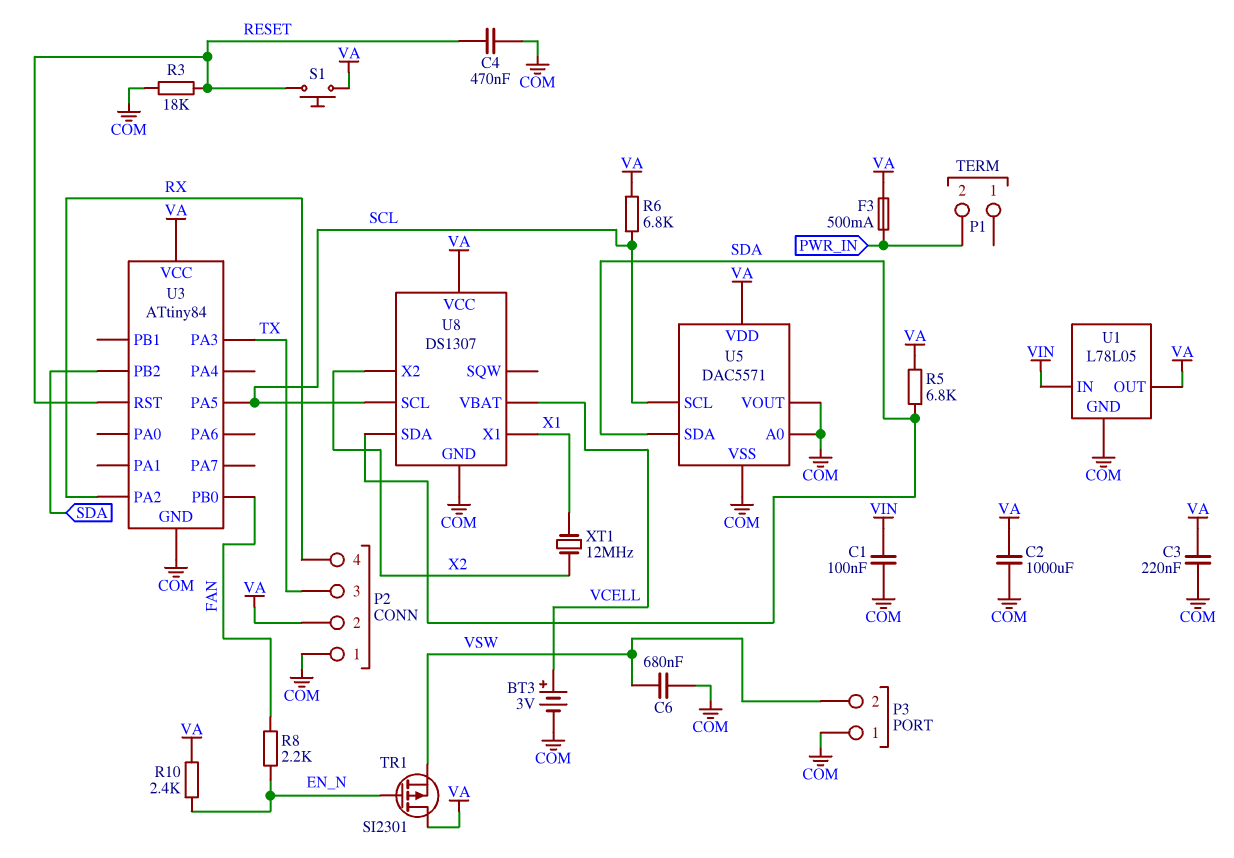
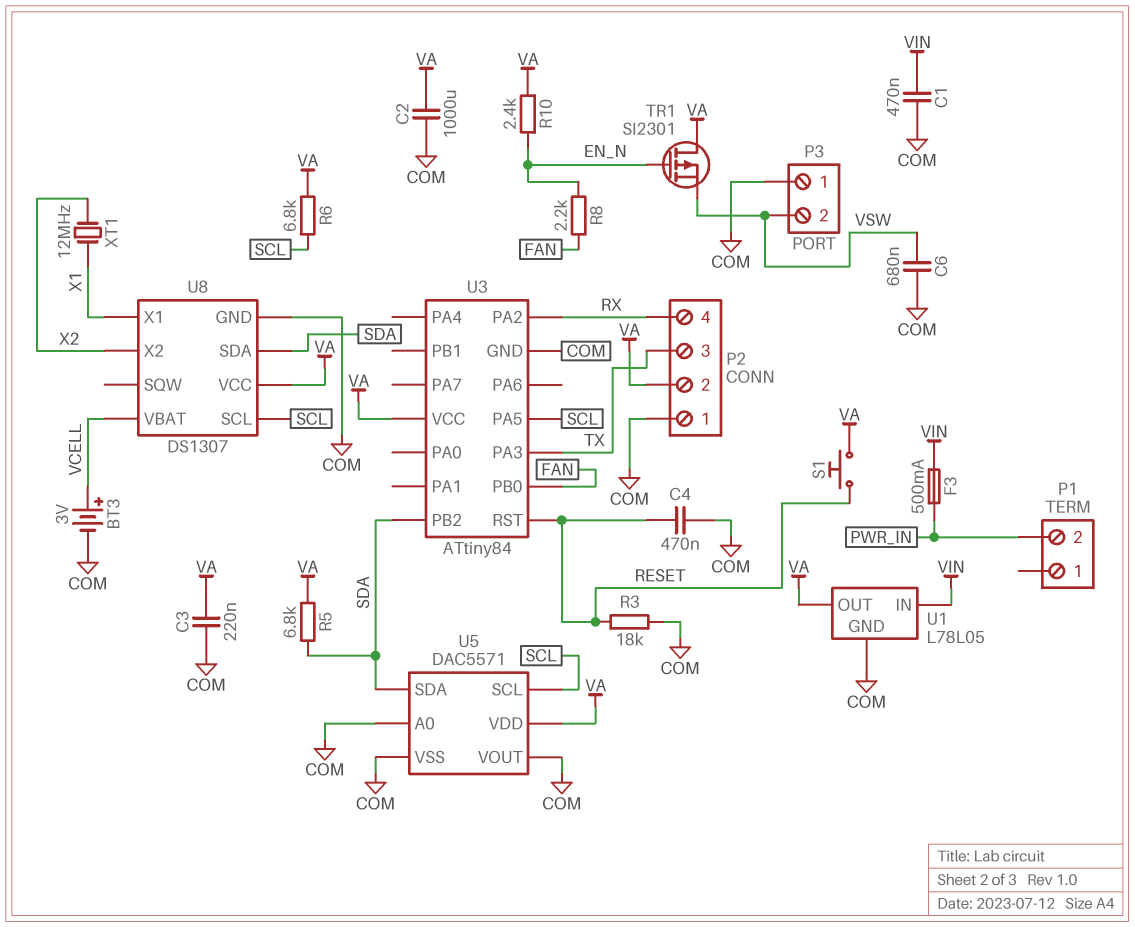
C1: 100nF (COM, VIN) -> 470nF (COM, VIN)
F3: 500mA (PWR_IN, VA) -> 500mA (PWR_IN, VIN)

